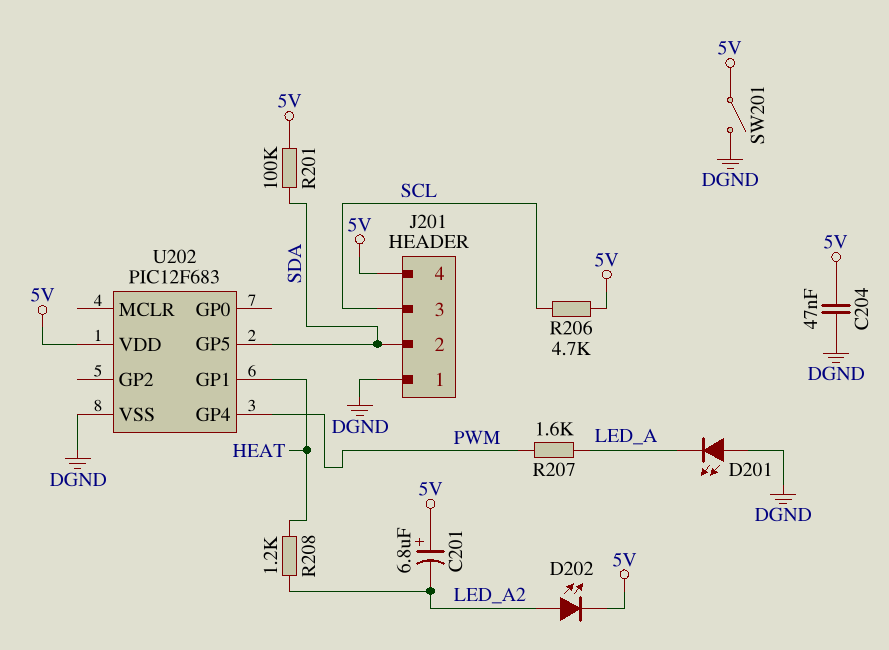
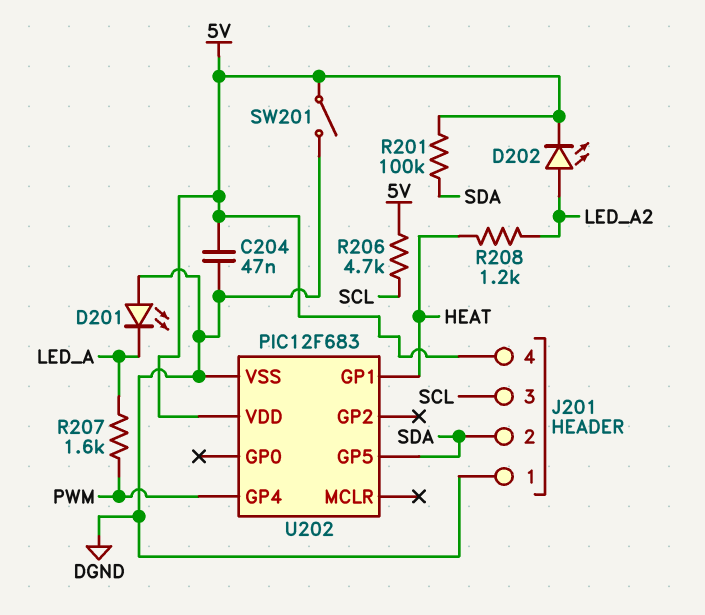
C201: 6.8uF (plus 5V, minus LED_A2) -> none

